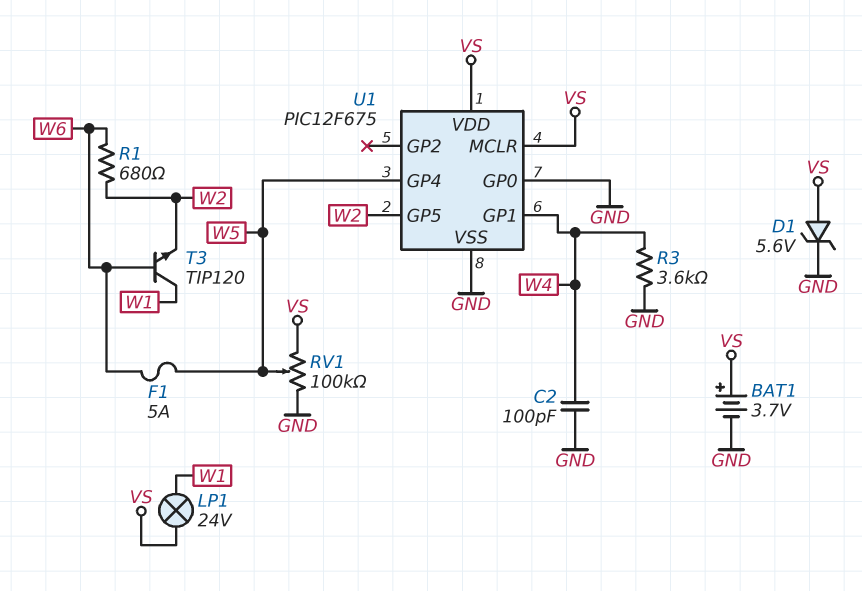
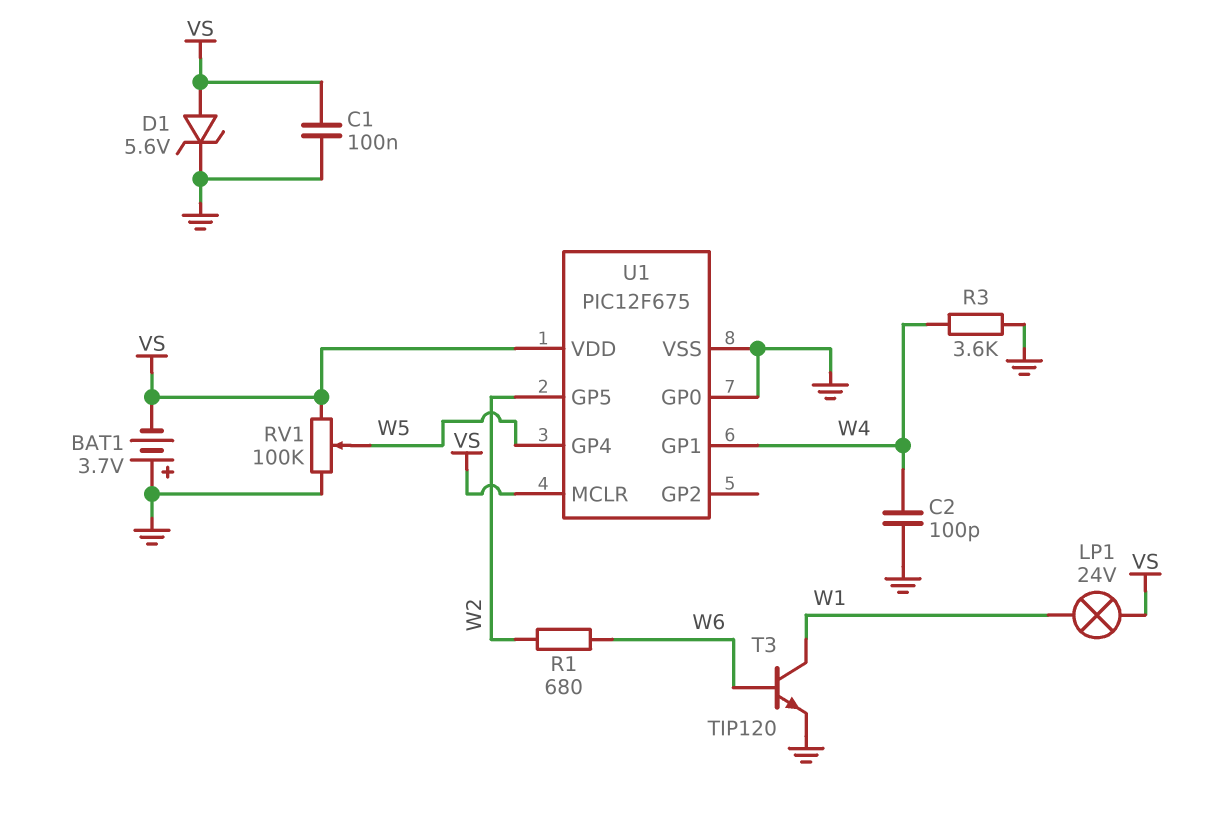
BAT1: 3.7V (plus VS, minus GND) -> 3.7V (plus GND, minus VS)
C1: none -> 100nF (GND, VS)
F1: 5A (W5, W6) -> none
T3: NPN TIP120 (B W6, C W1, E W2) -> NPN TIP120 (B W6, C W1, E GND)

